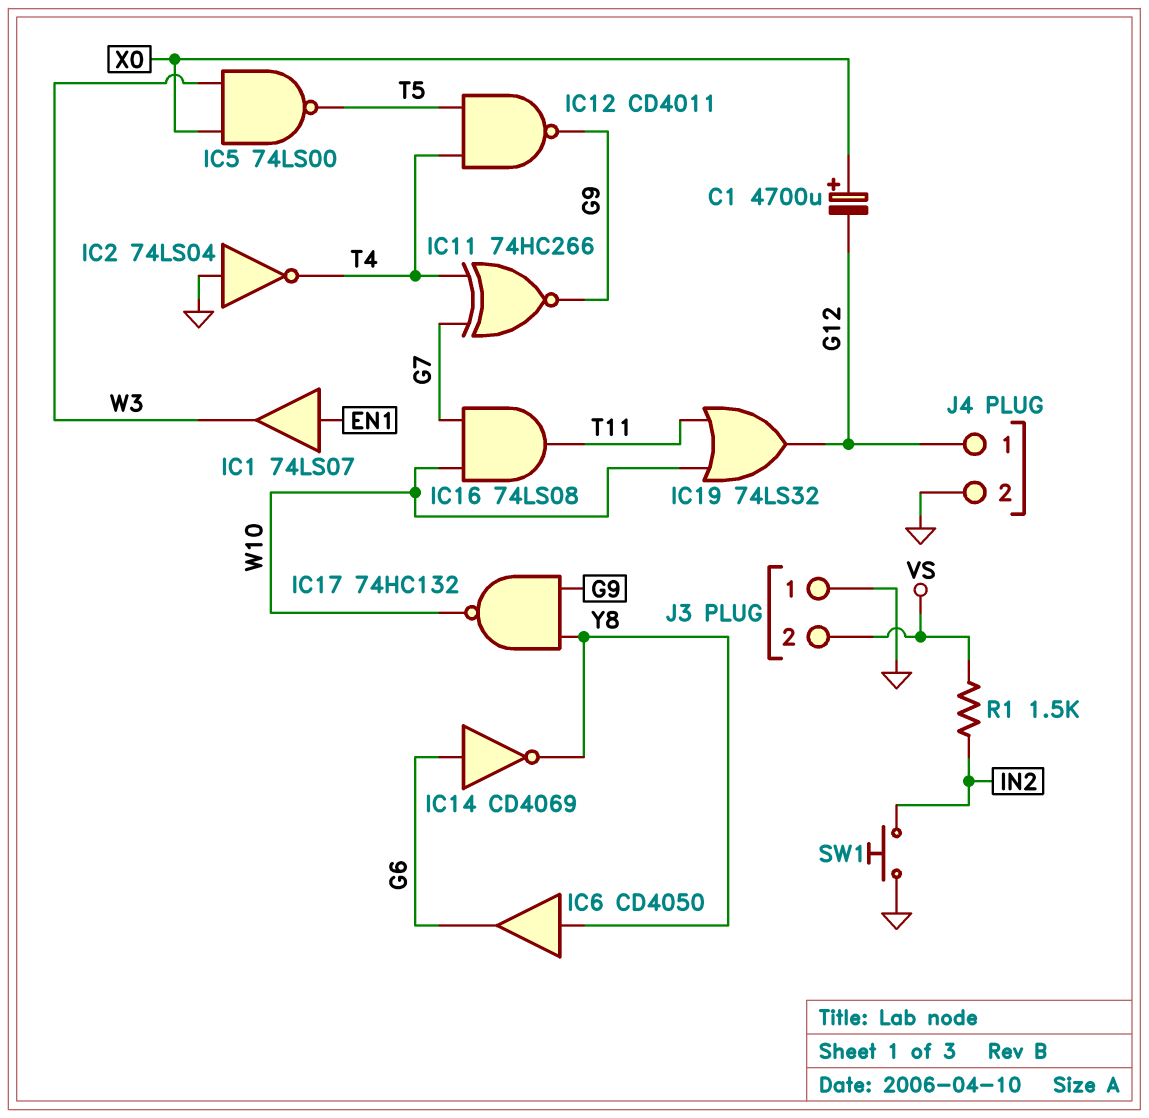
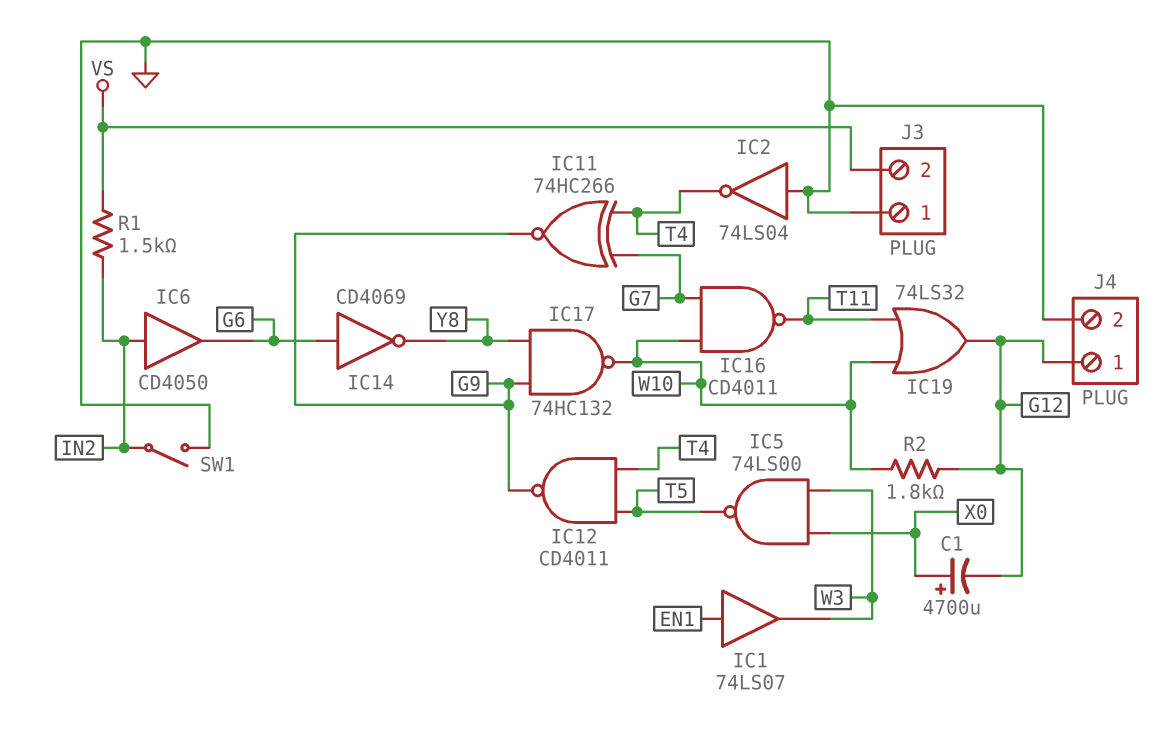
IC6: buffer CD4050 (in Y8, out G6) -> buffer CD4050 (in IN2, out G6)
IC16: AND 74LS08 (in G7, in W10, out T11) -> NAND CD4011 (in G7, in W10, out T11)
R2: none -> 1.8k (G12, W10)
SW1: button (GND, IN2) -> switch (GND, IN2)

